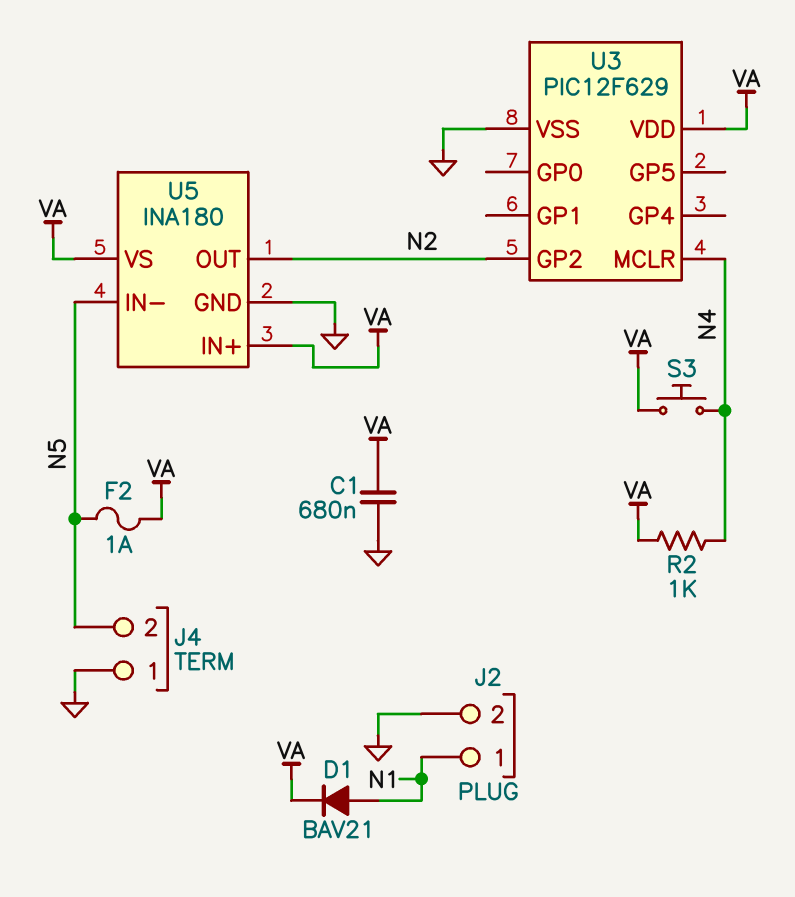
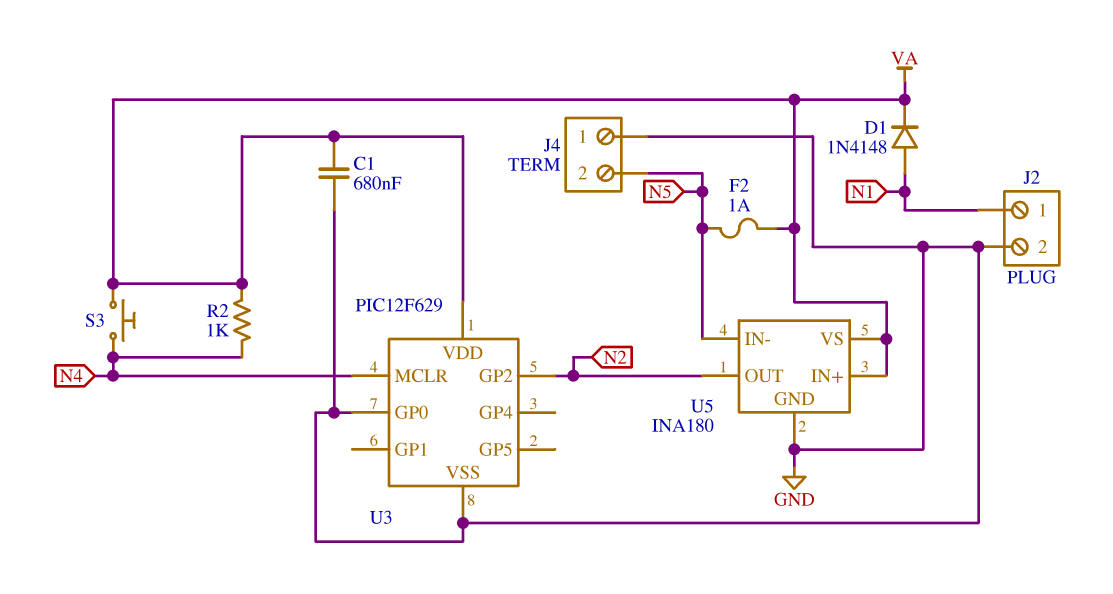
D1: diode BAV21 (A N1, K VA) -> diode 1N4148 (A N1, K VA)
U3 pin GP0: none -> GND

